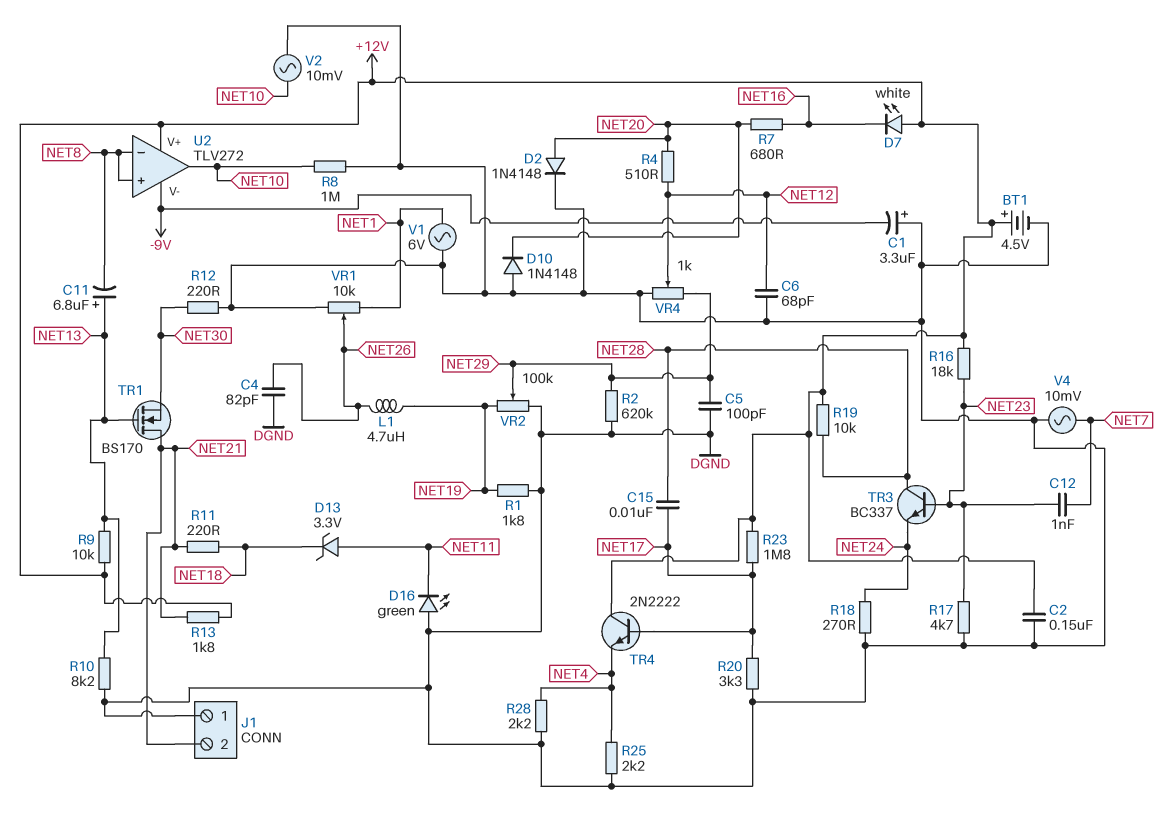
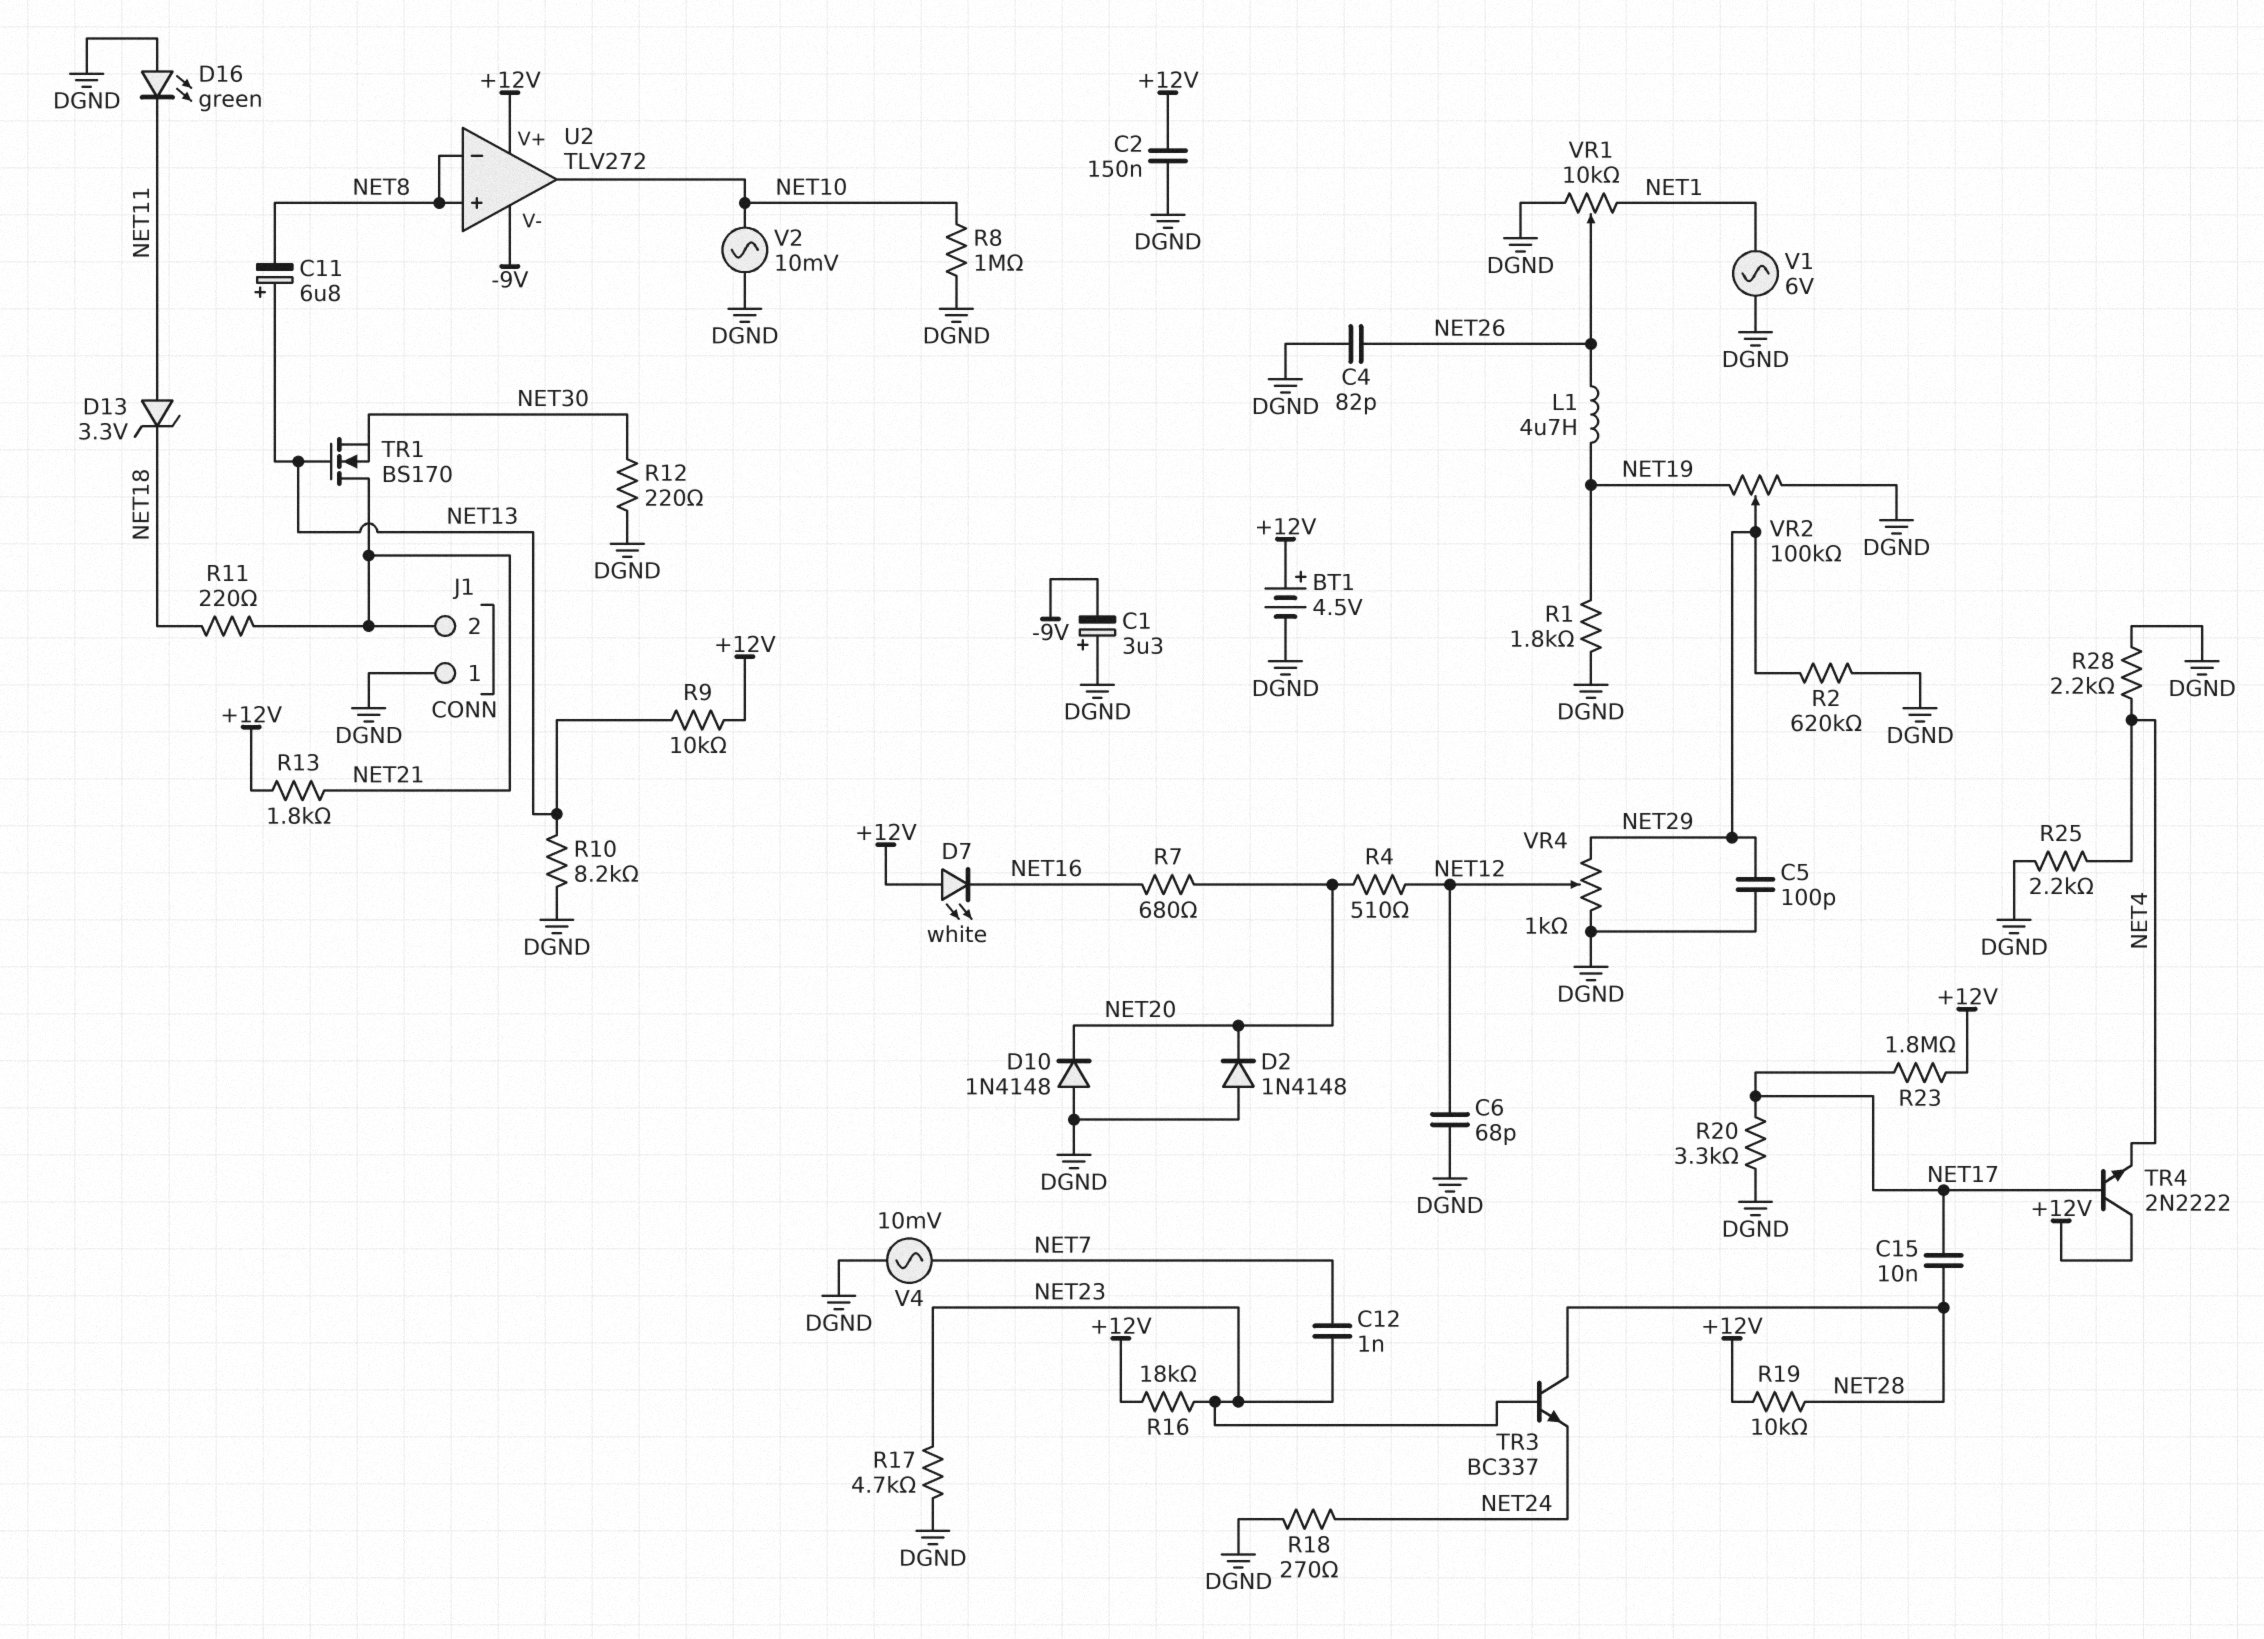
D2: diode 1N4148 (A NET20, K DGND) -> diode 1N4148 (A DGND, K NET20)

